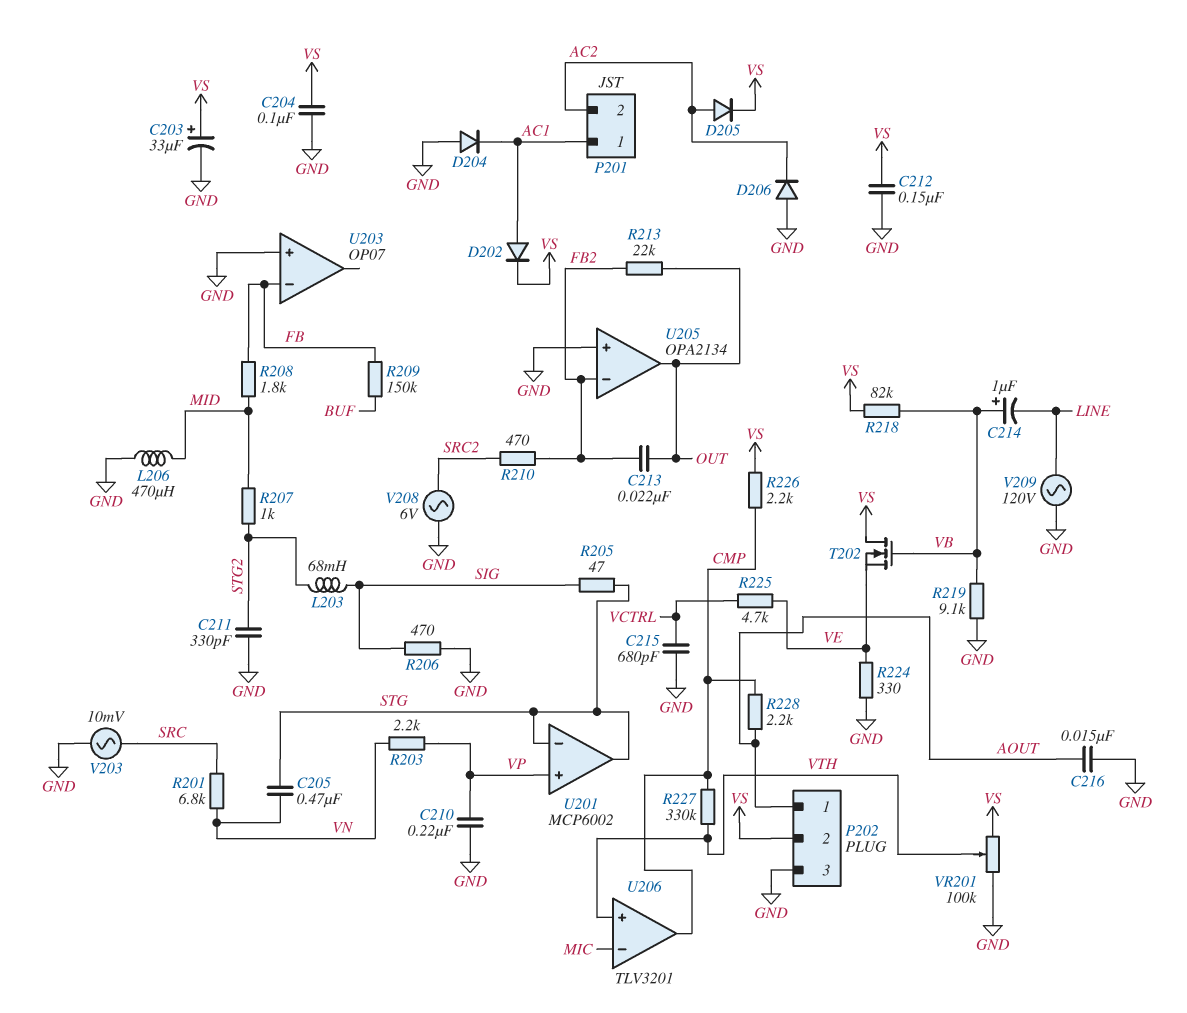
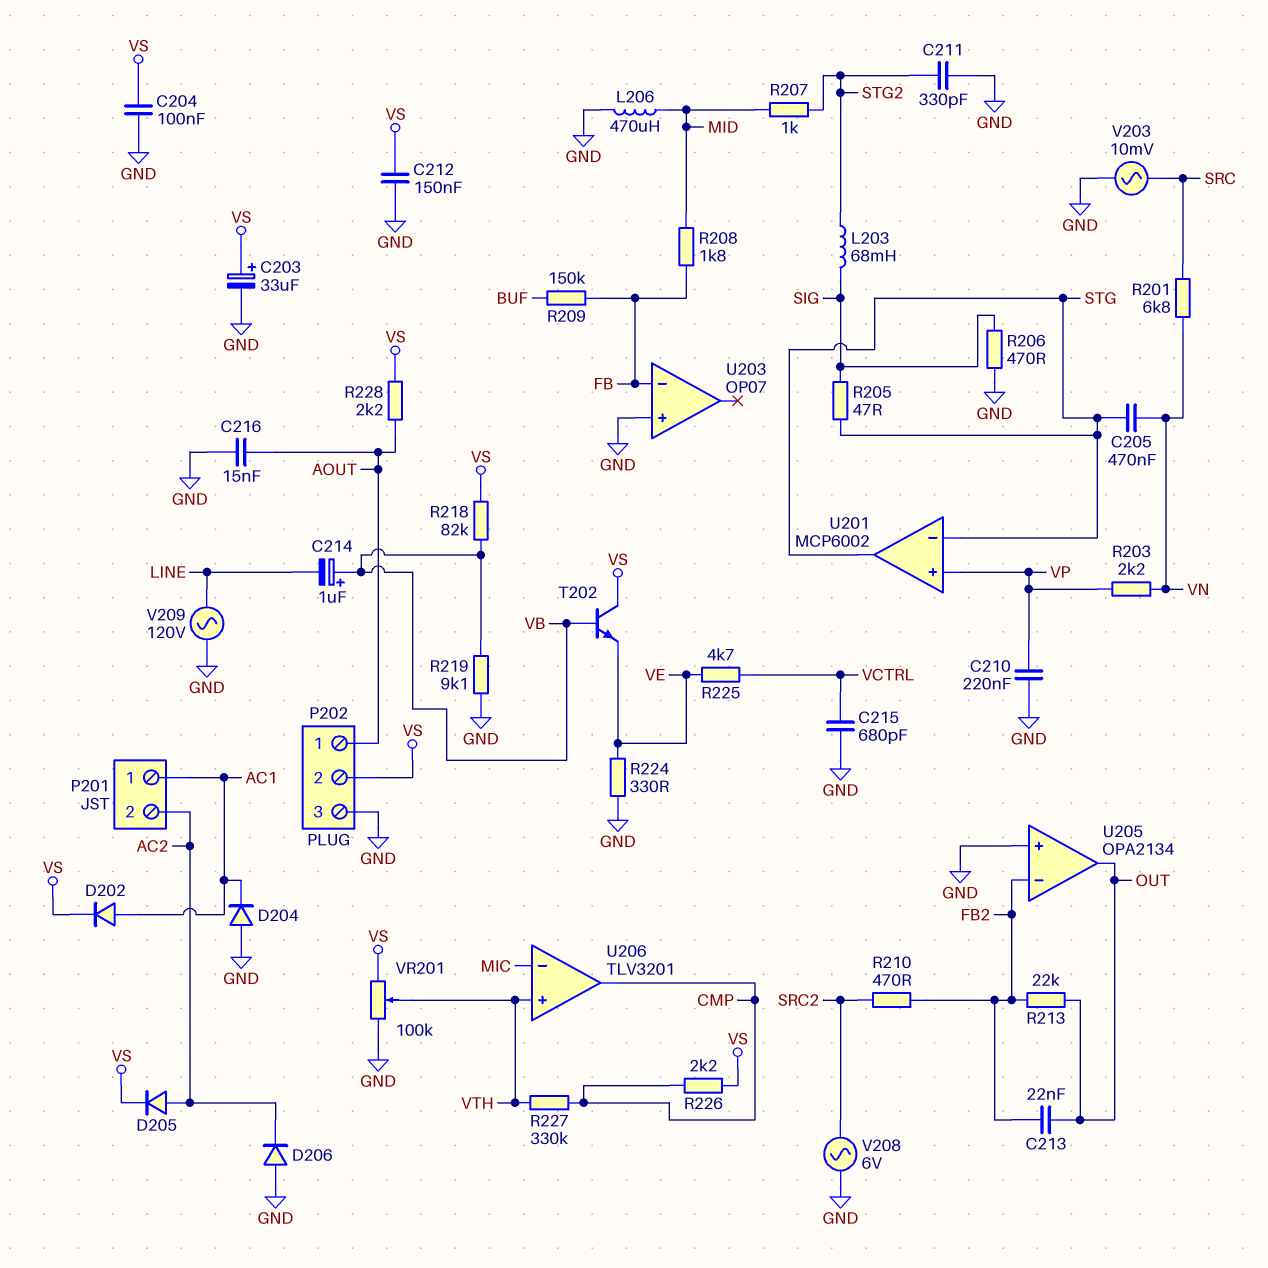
R228: 2.2k (AOUT, CMP) -> 2.2k (AOUT, VS)
T202: NMOS (G VB, D VS, S VE) -> NPN (B VB, C VS, E VE)

